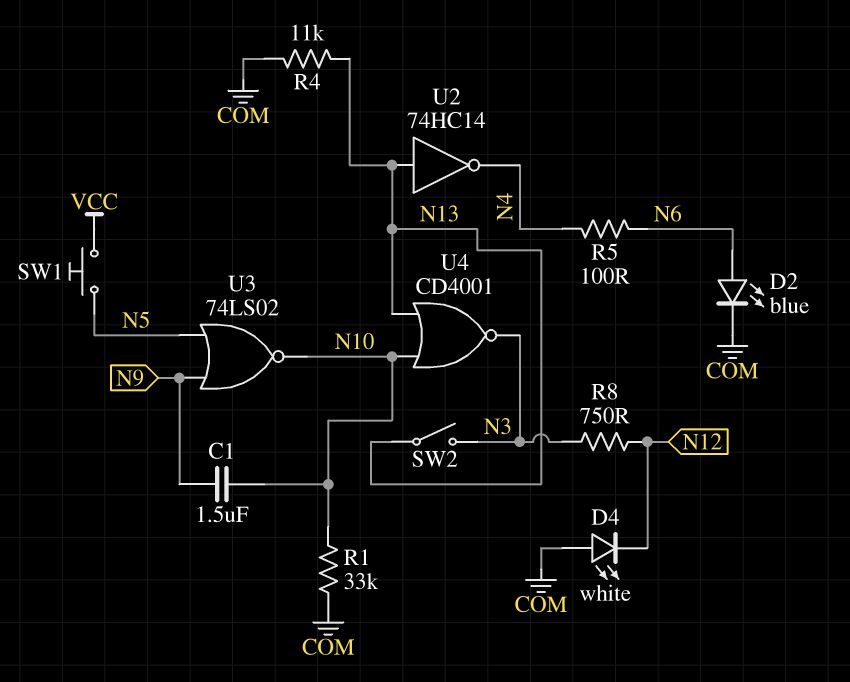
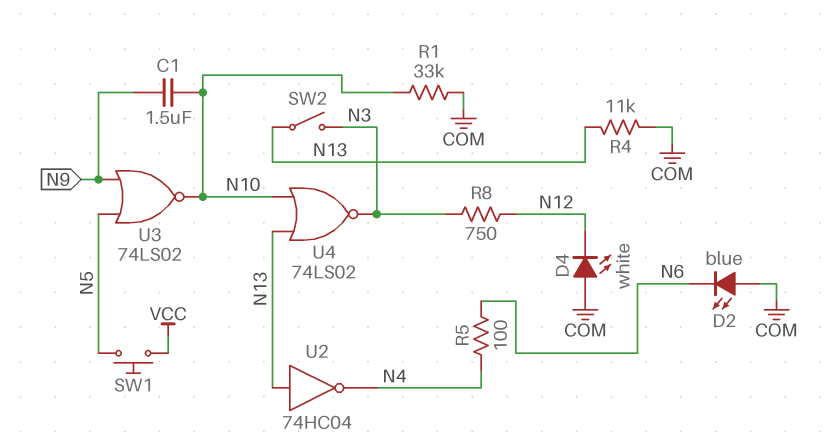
D2: LED blue (A N6, K COM) -> LED blue (A COM, K N6)
U2: NOT 74HC14 (in N13, out N4) -> NOT 74HC04 (in N13, out N4)
U4: NOR CD4001 (in N10, in N13, out N3) -> NOR 74LS02 (in N10, in N13, out N3)

